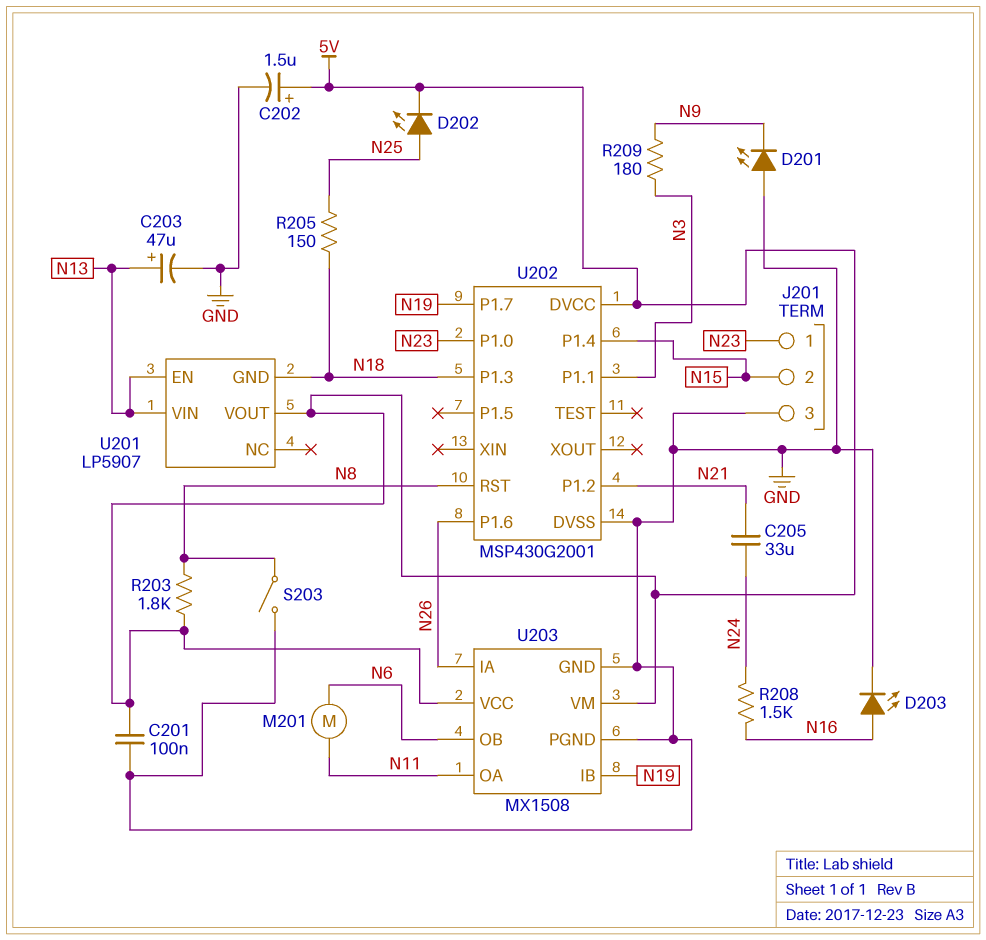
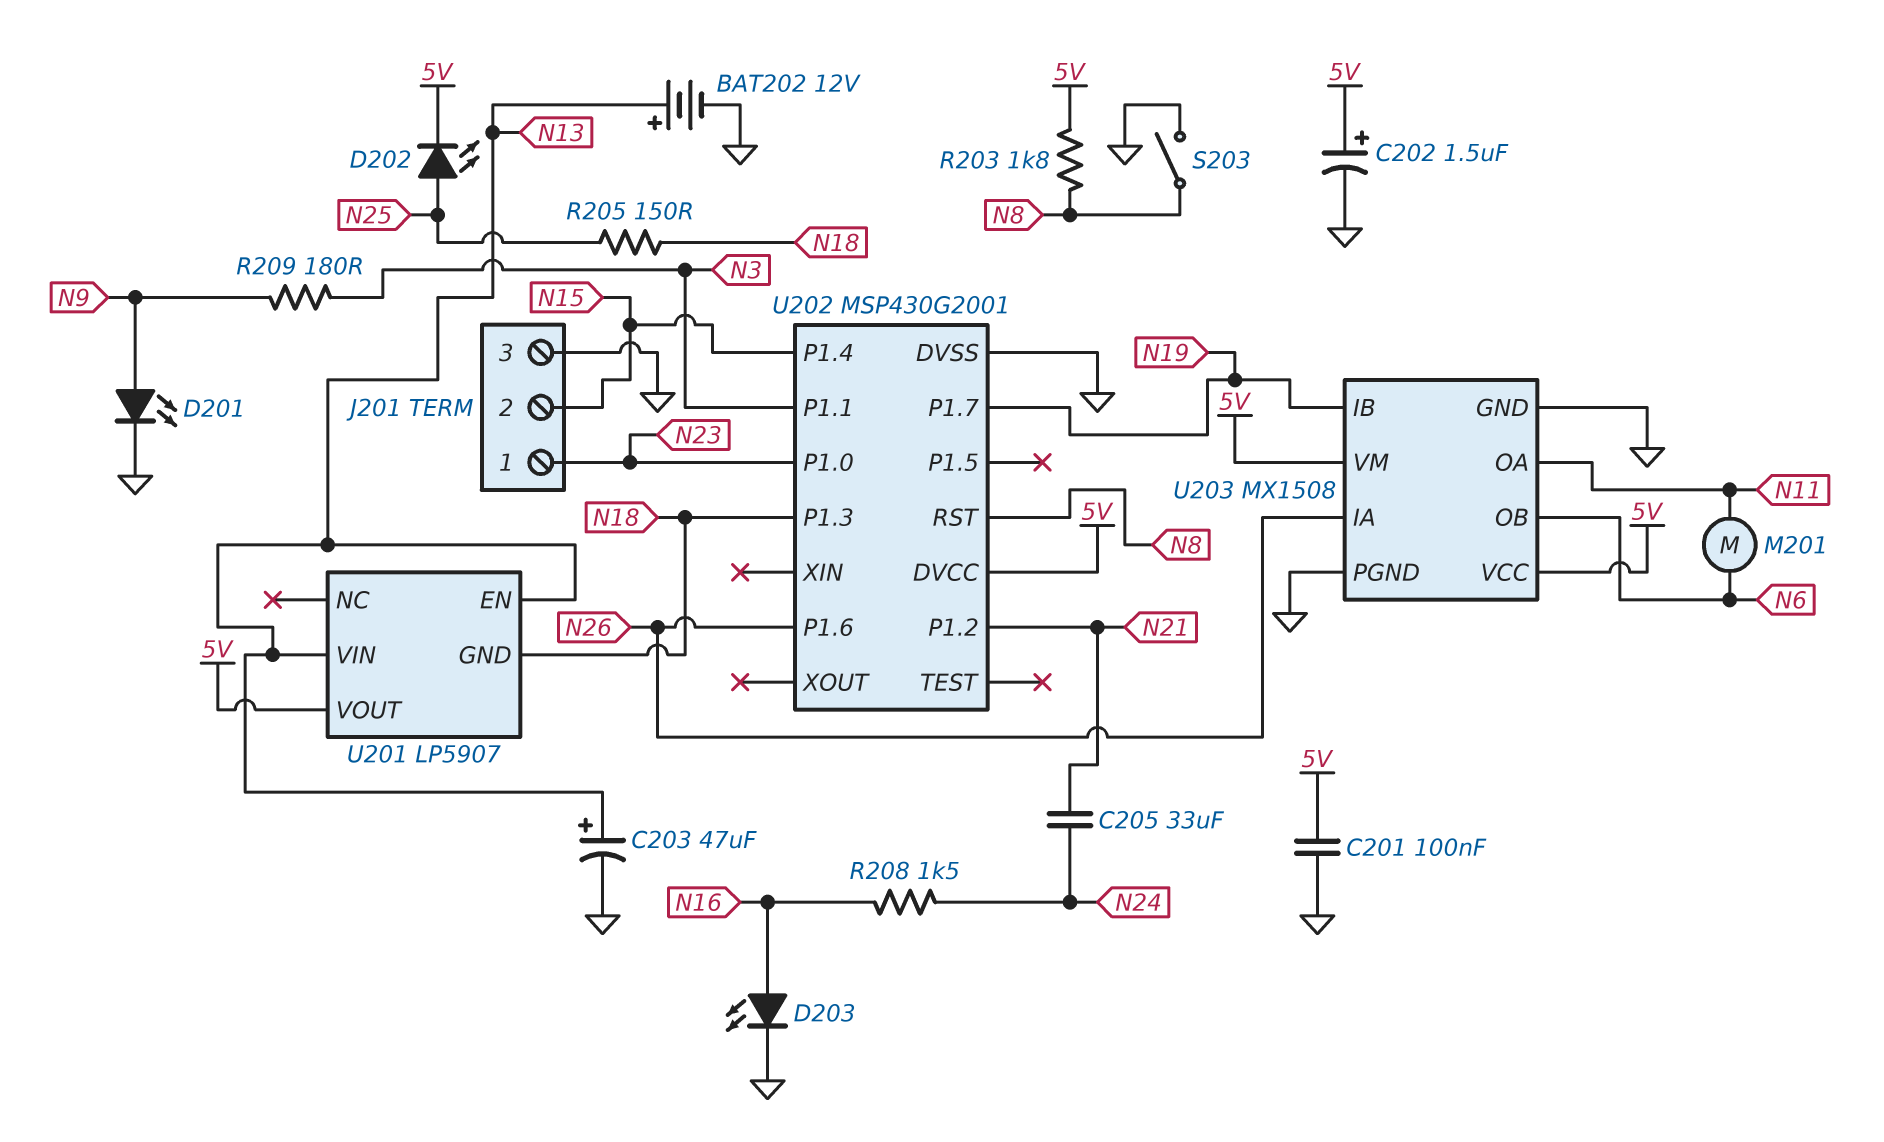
BAT202: none -> 12V (plus N13, minus GND)
D201: LED (A GND, K N9) -> LED (A N9, K GND)

